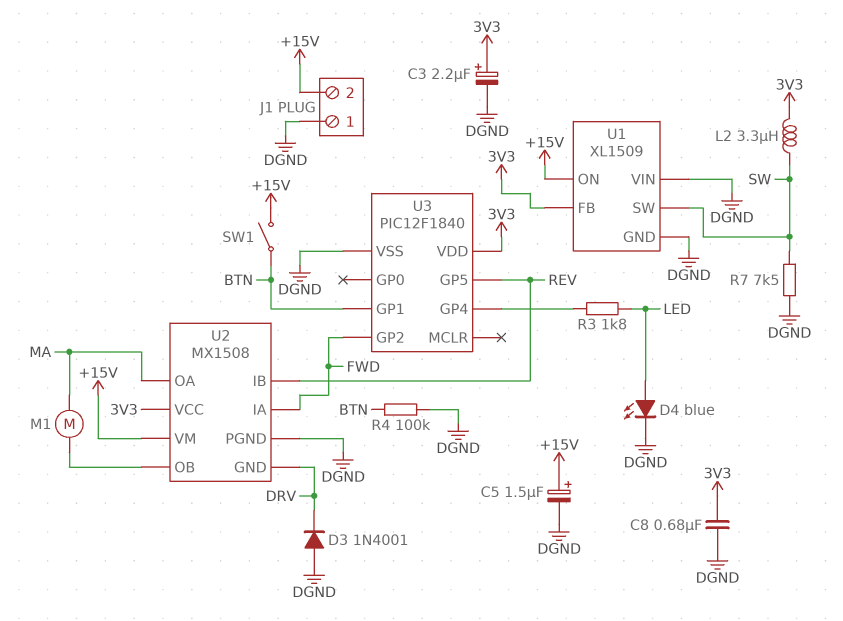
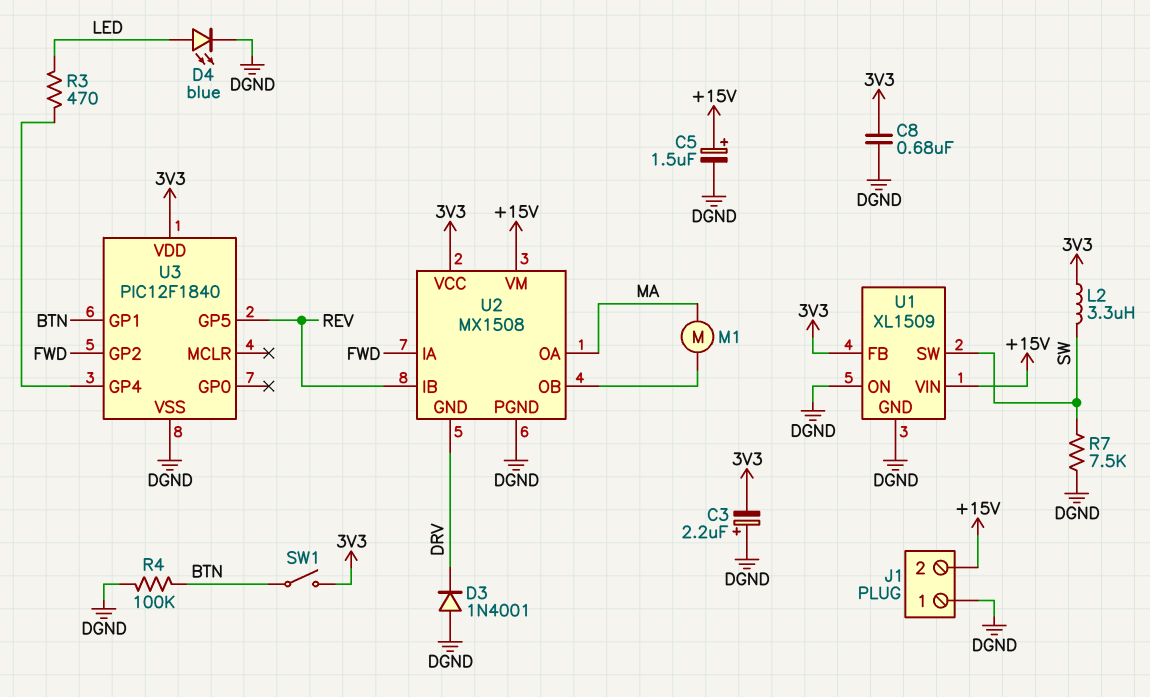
C3: 2.2uF (plus 3V3, minus DGND) -> 2.2uF (plus DGND, minus 3V3)
R3: 1.8k (LED, U3/GP4) -> 470 (LED, U3/GP4)
SW1: switch (+15V, BTN) -> switch (3V3, BTN)
U1 pin ON: +15V -> DGND
U1 pin VIN: DGND -> +15V

